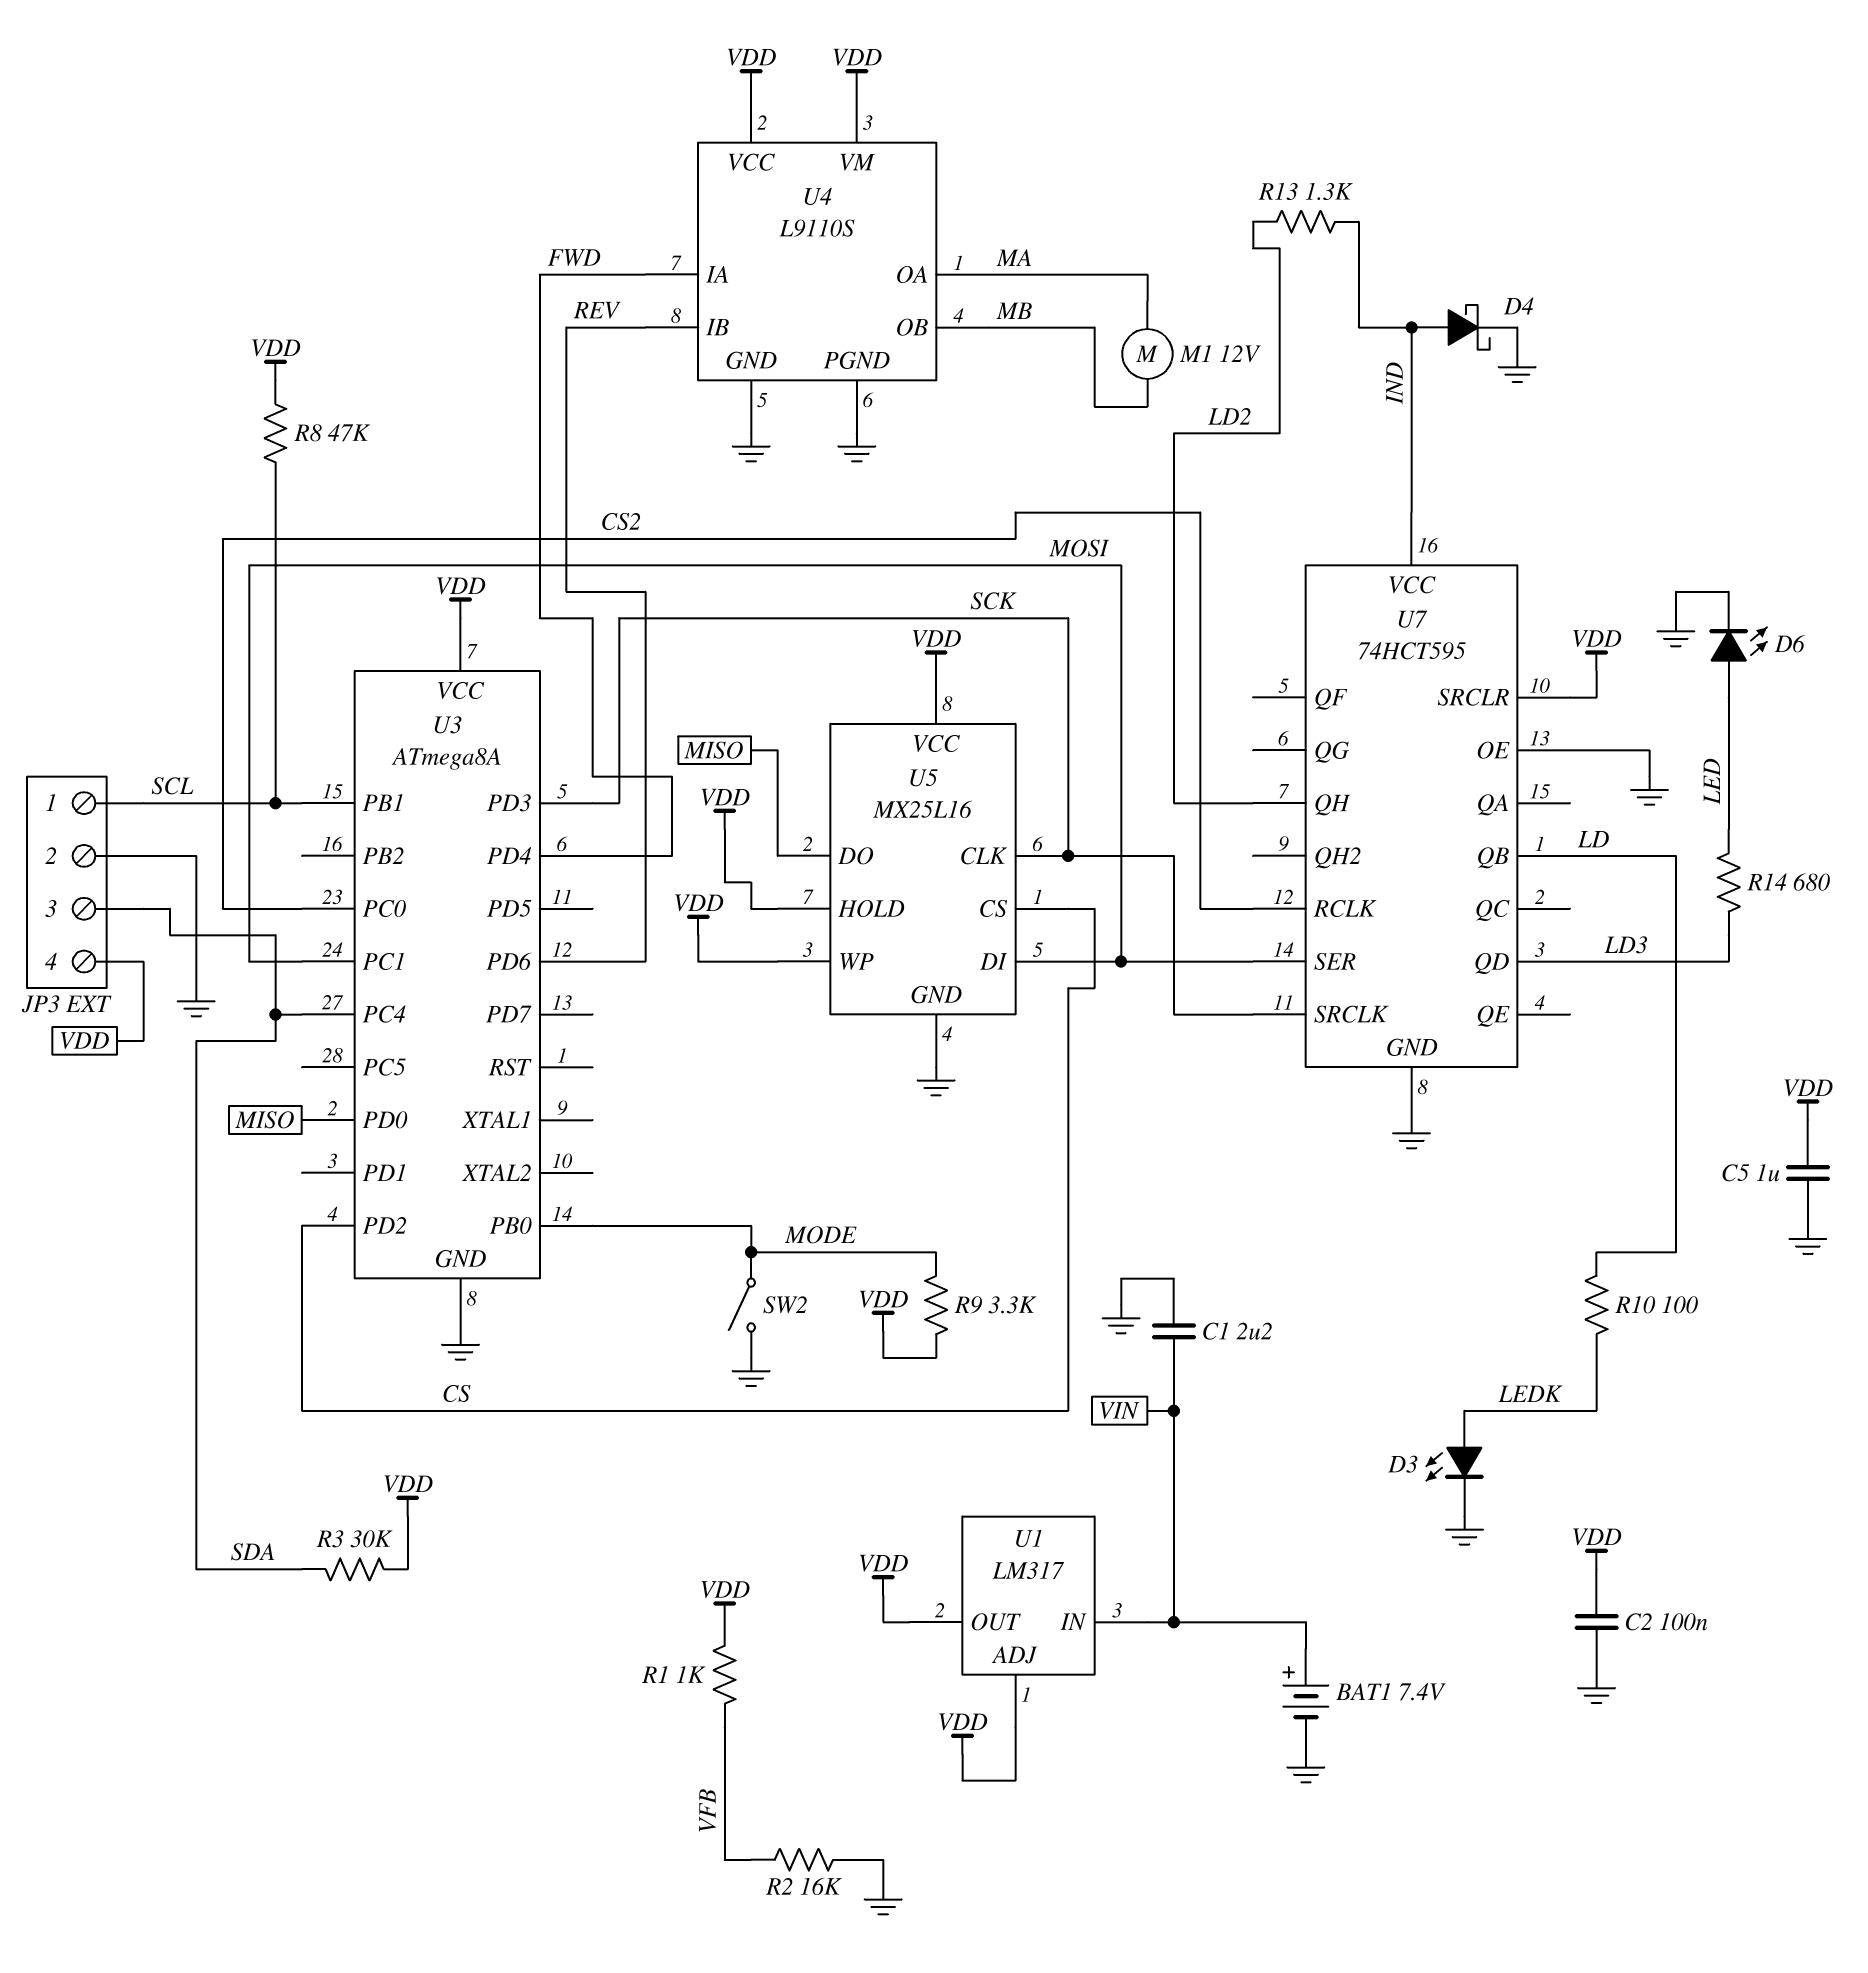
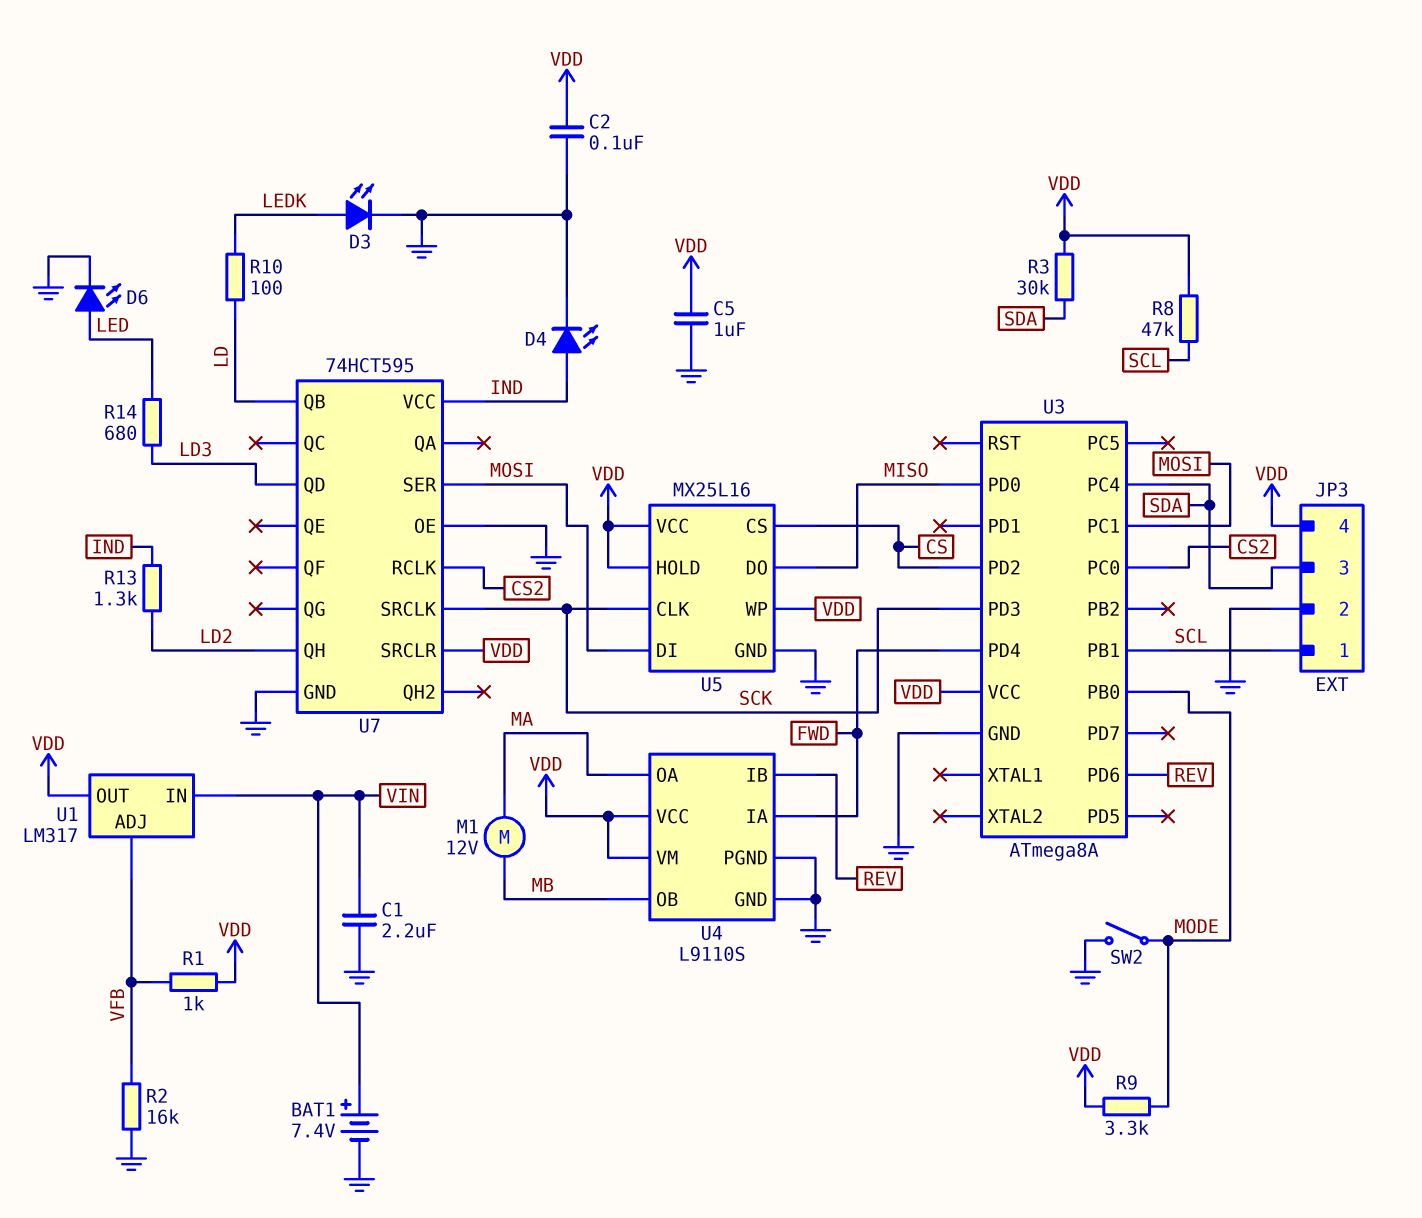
D4: schottky (A IND, K GND) -> LED (A IND, K GND)
U1 pin ADJ: VDD -> VFB

